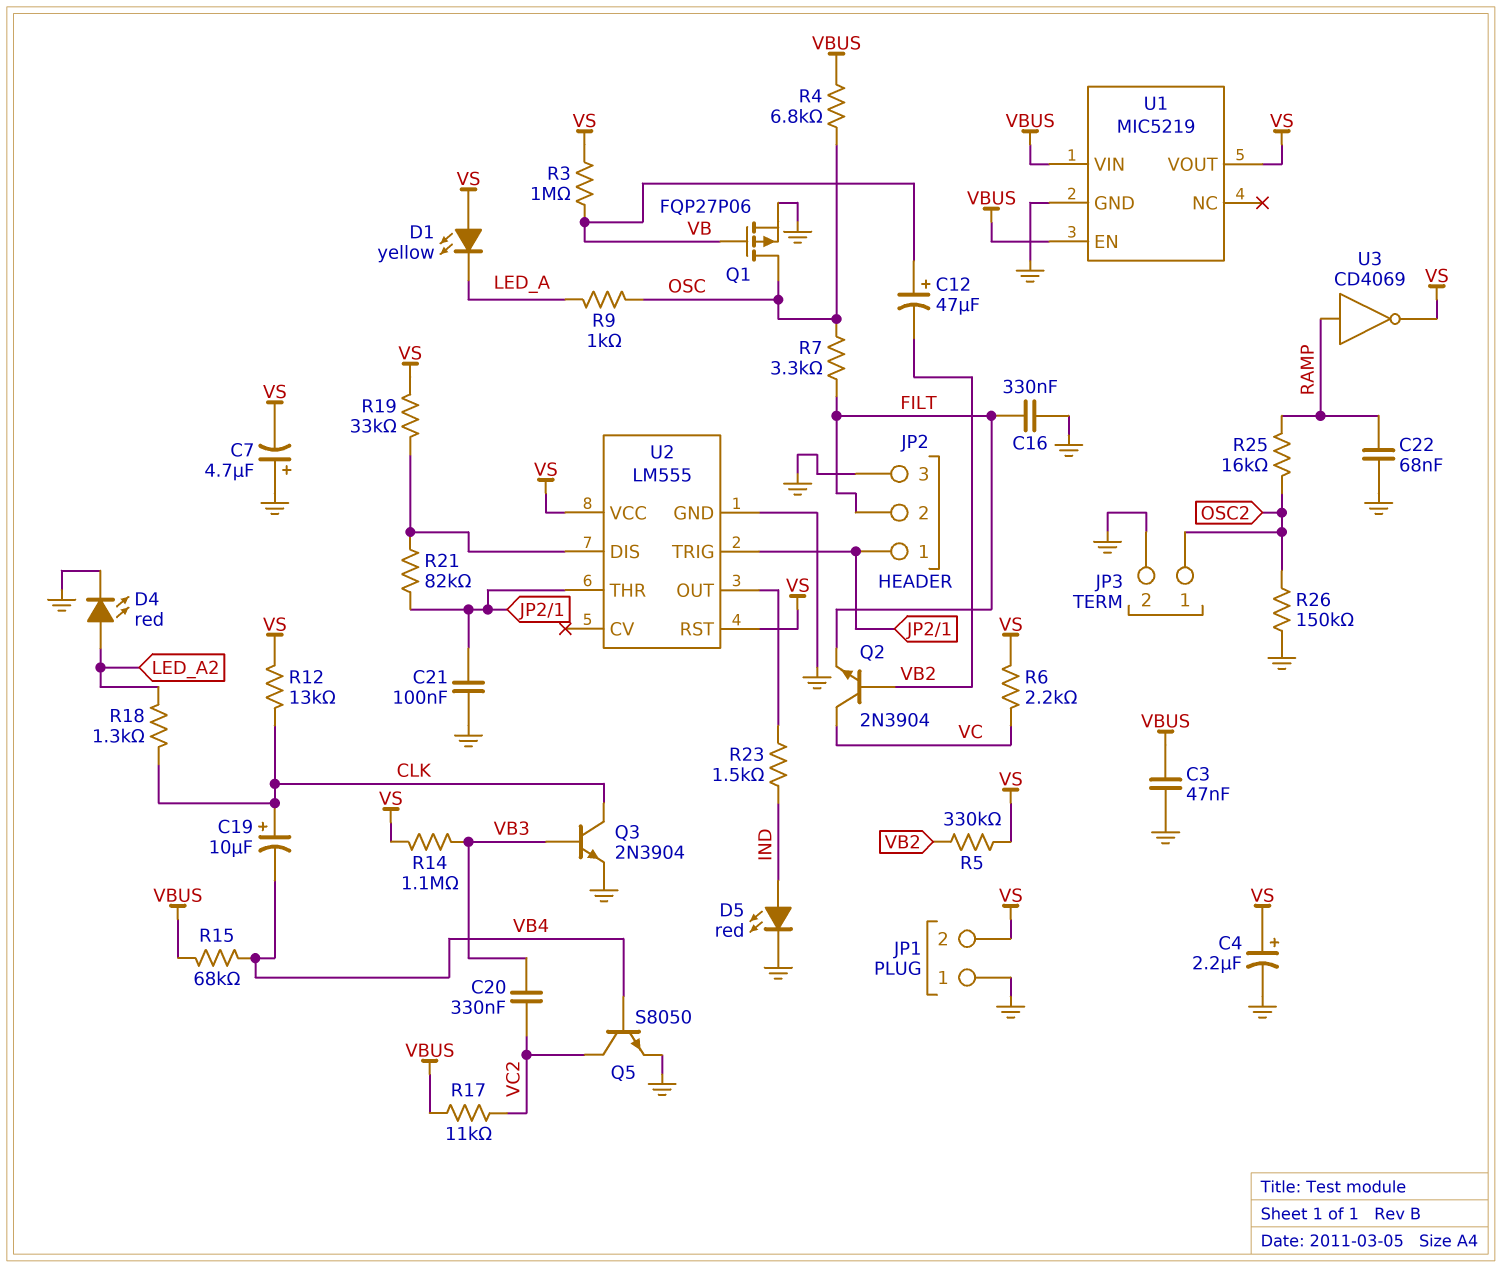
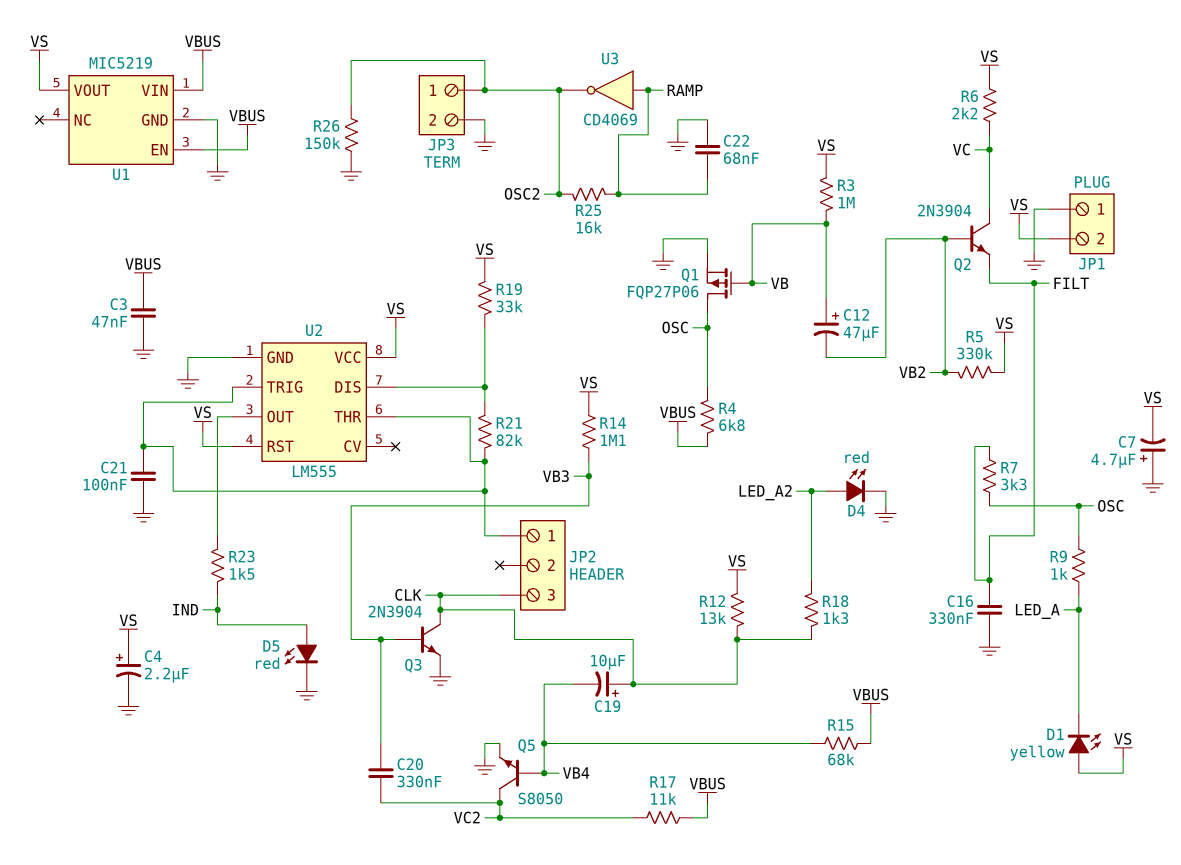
JP2 pin 2: FILT -> none
JP2 pin 3: GND -> CLK
U3: NOT CD4069 (in RAMP, out VS) -> NOT CD4069 (in RAMP, out OSC2)

